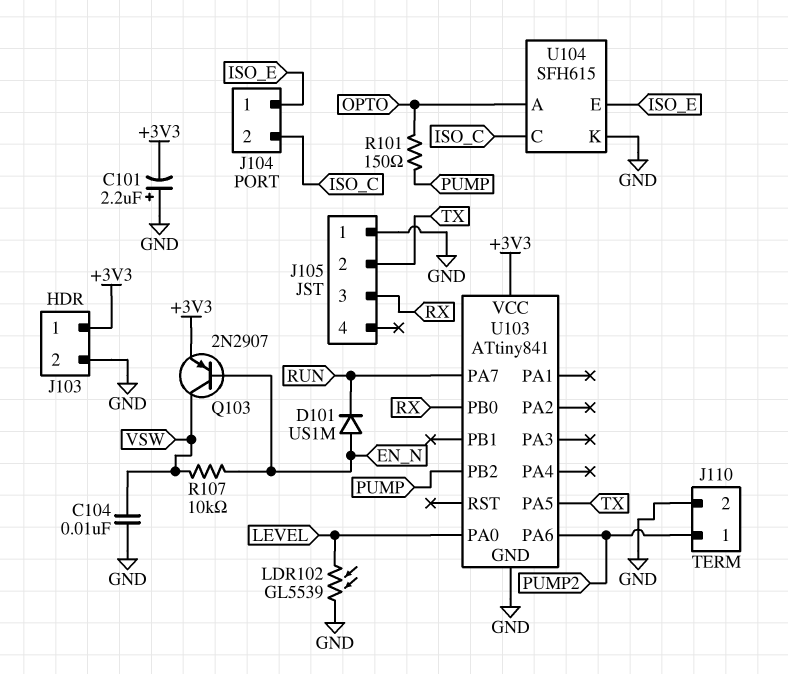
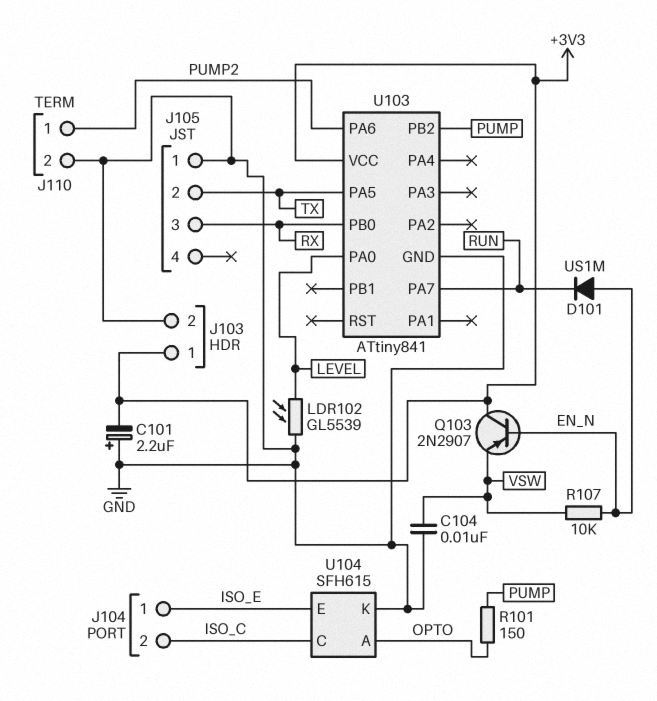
Q103: PNP 2N2907 (B EN_N, C VSW, E +3V3) -> PNP 2N2907 (B EN_N, C +3V3, E VSW)

